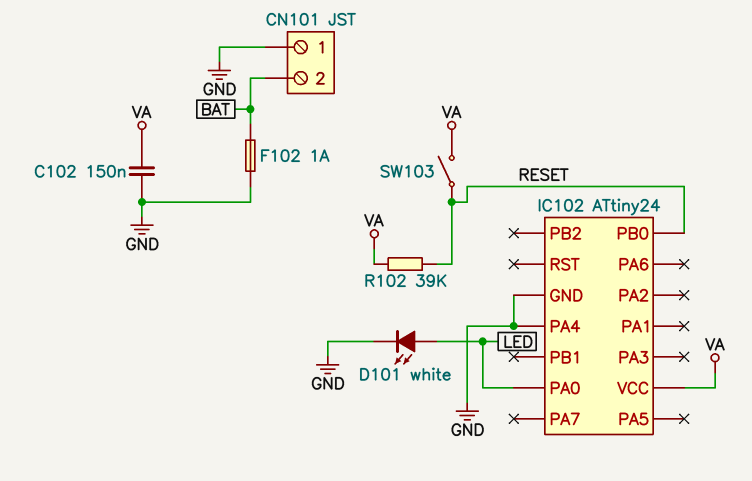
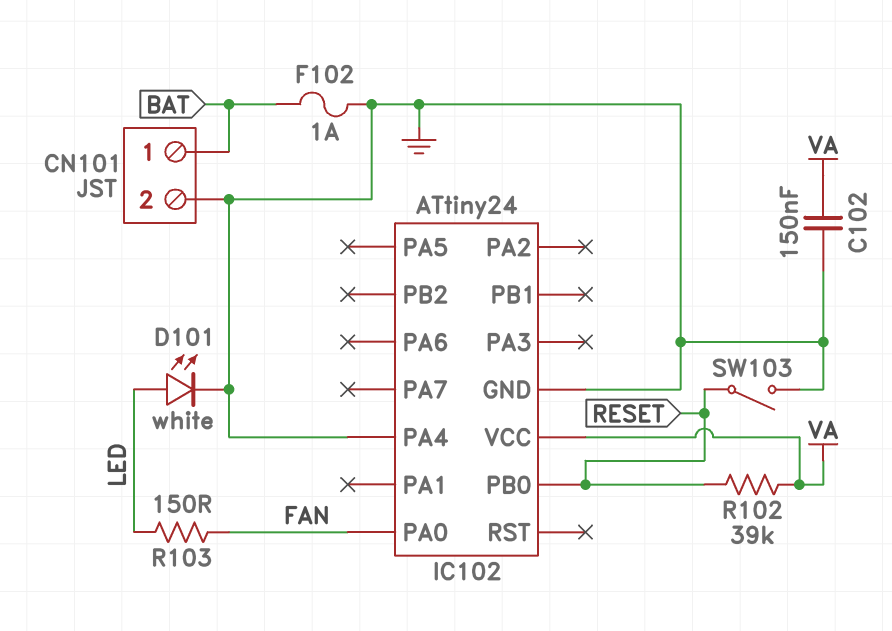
CN101 pin 1: GND -> BAT
CN101 pin 2: BAT -> GND
IC102 pin PA0: LED -> FAN
R103: none -> 150 (FAN, LED)
SW103: switch (RESET, VA) -> switch (GND, RESET)

